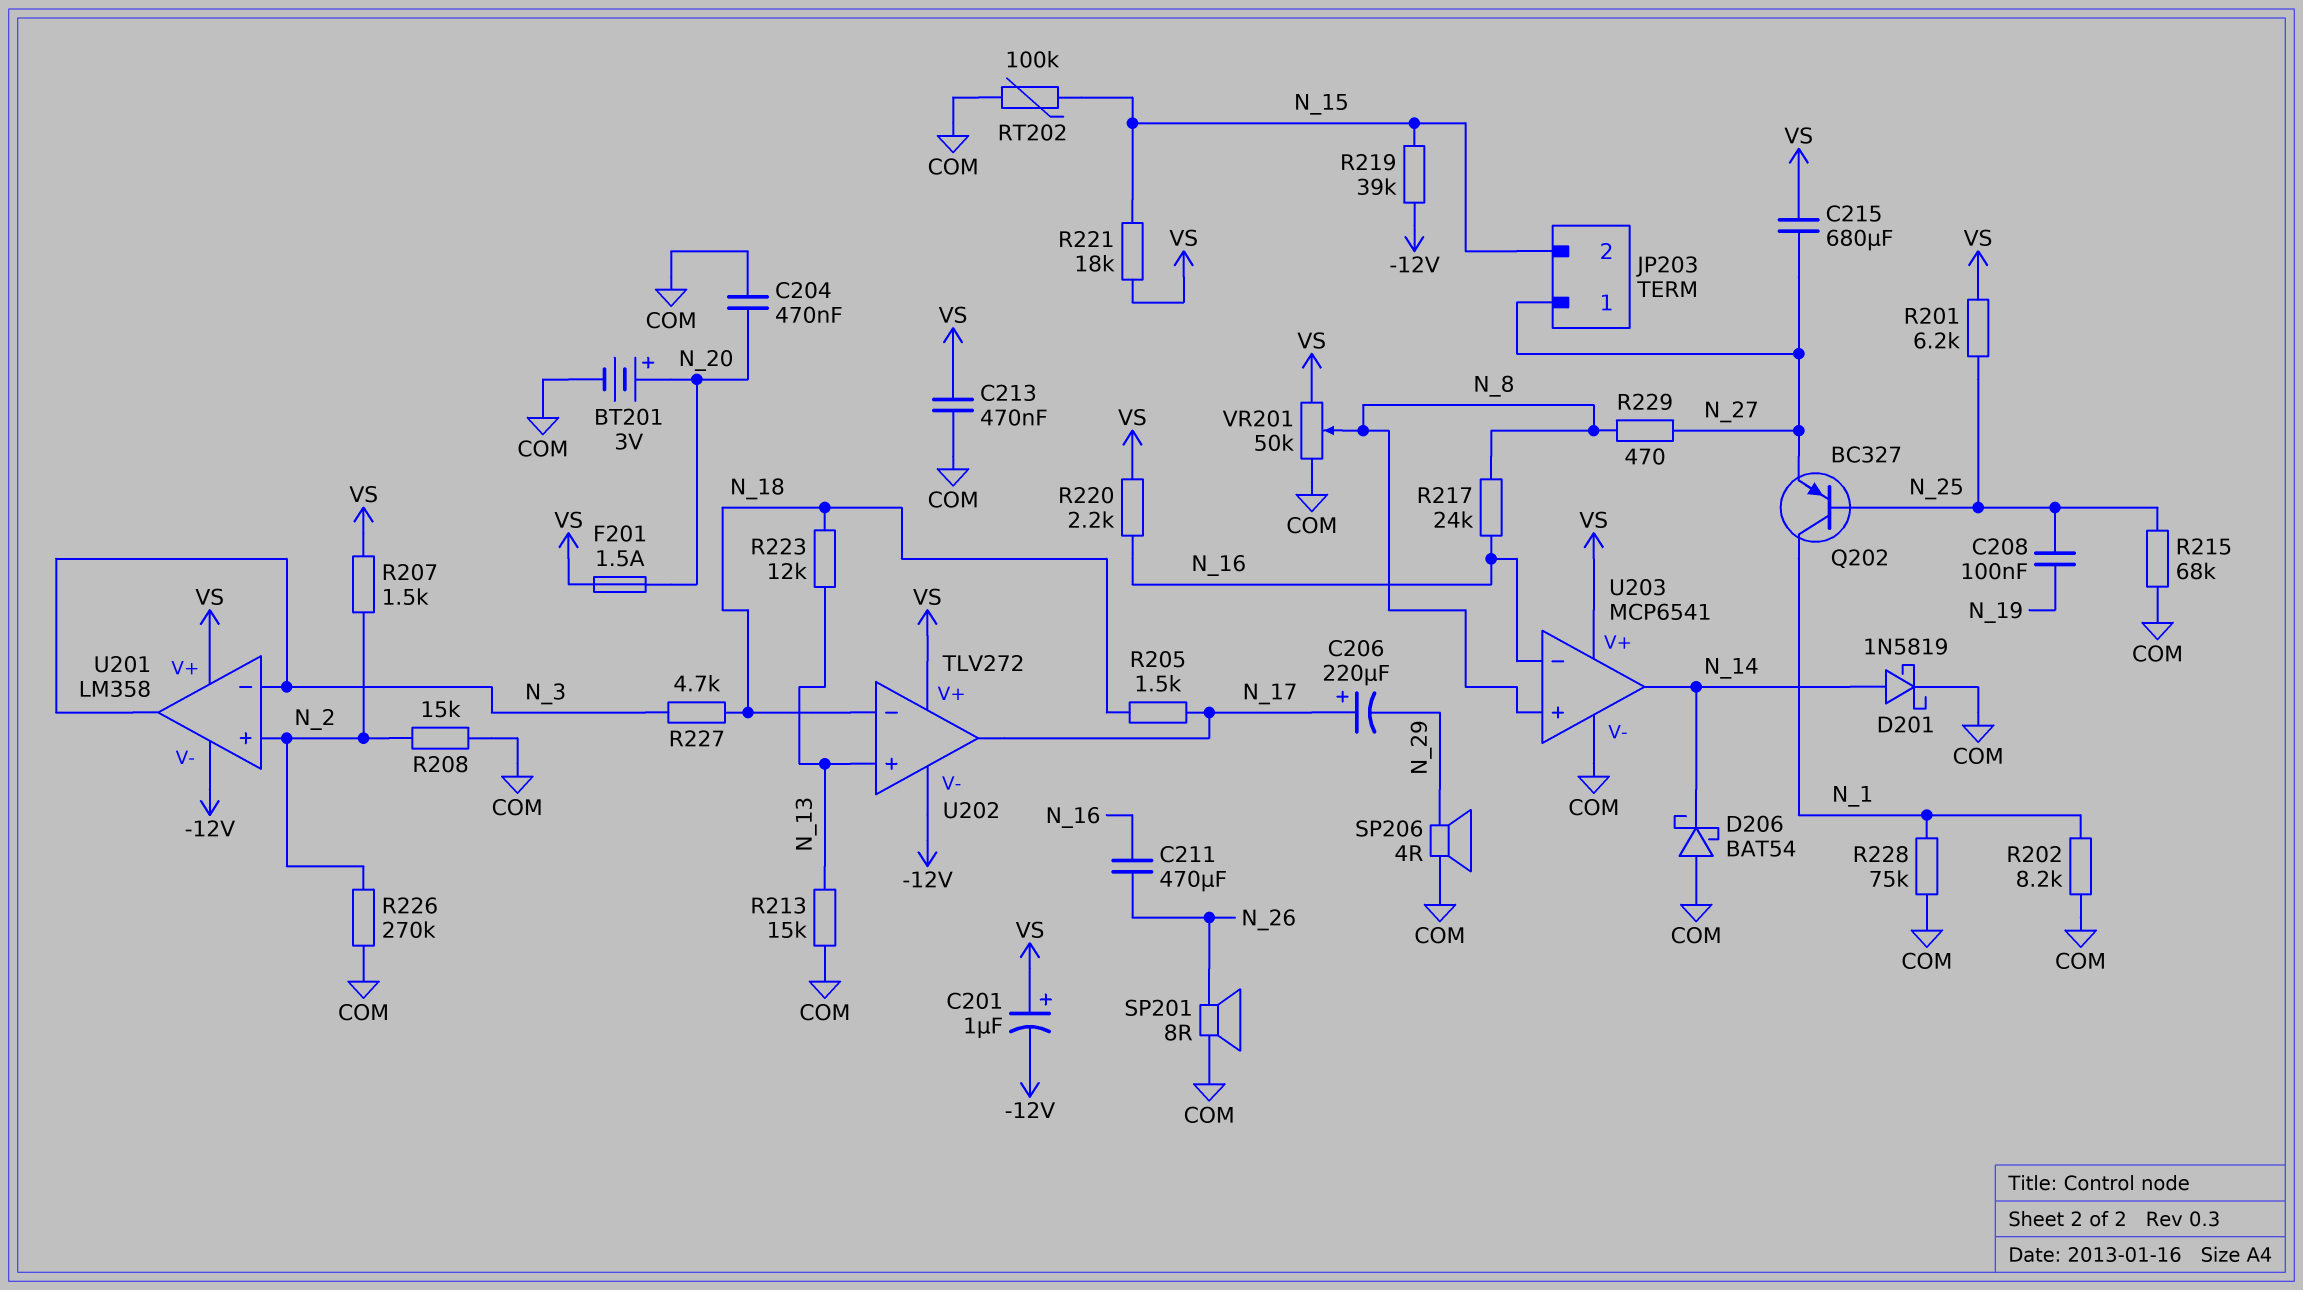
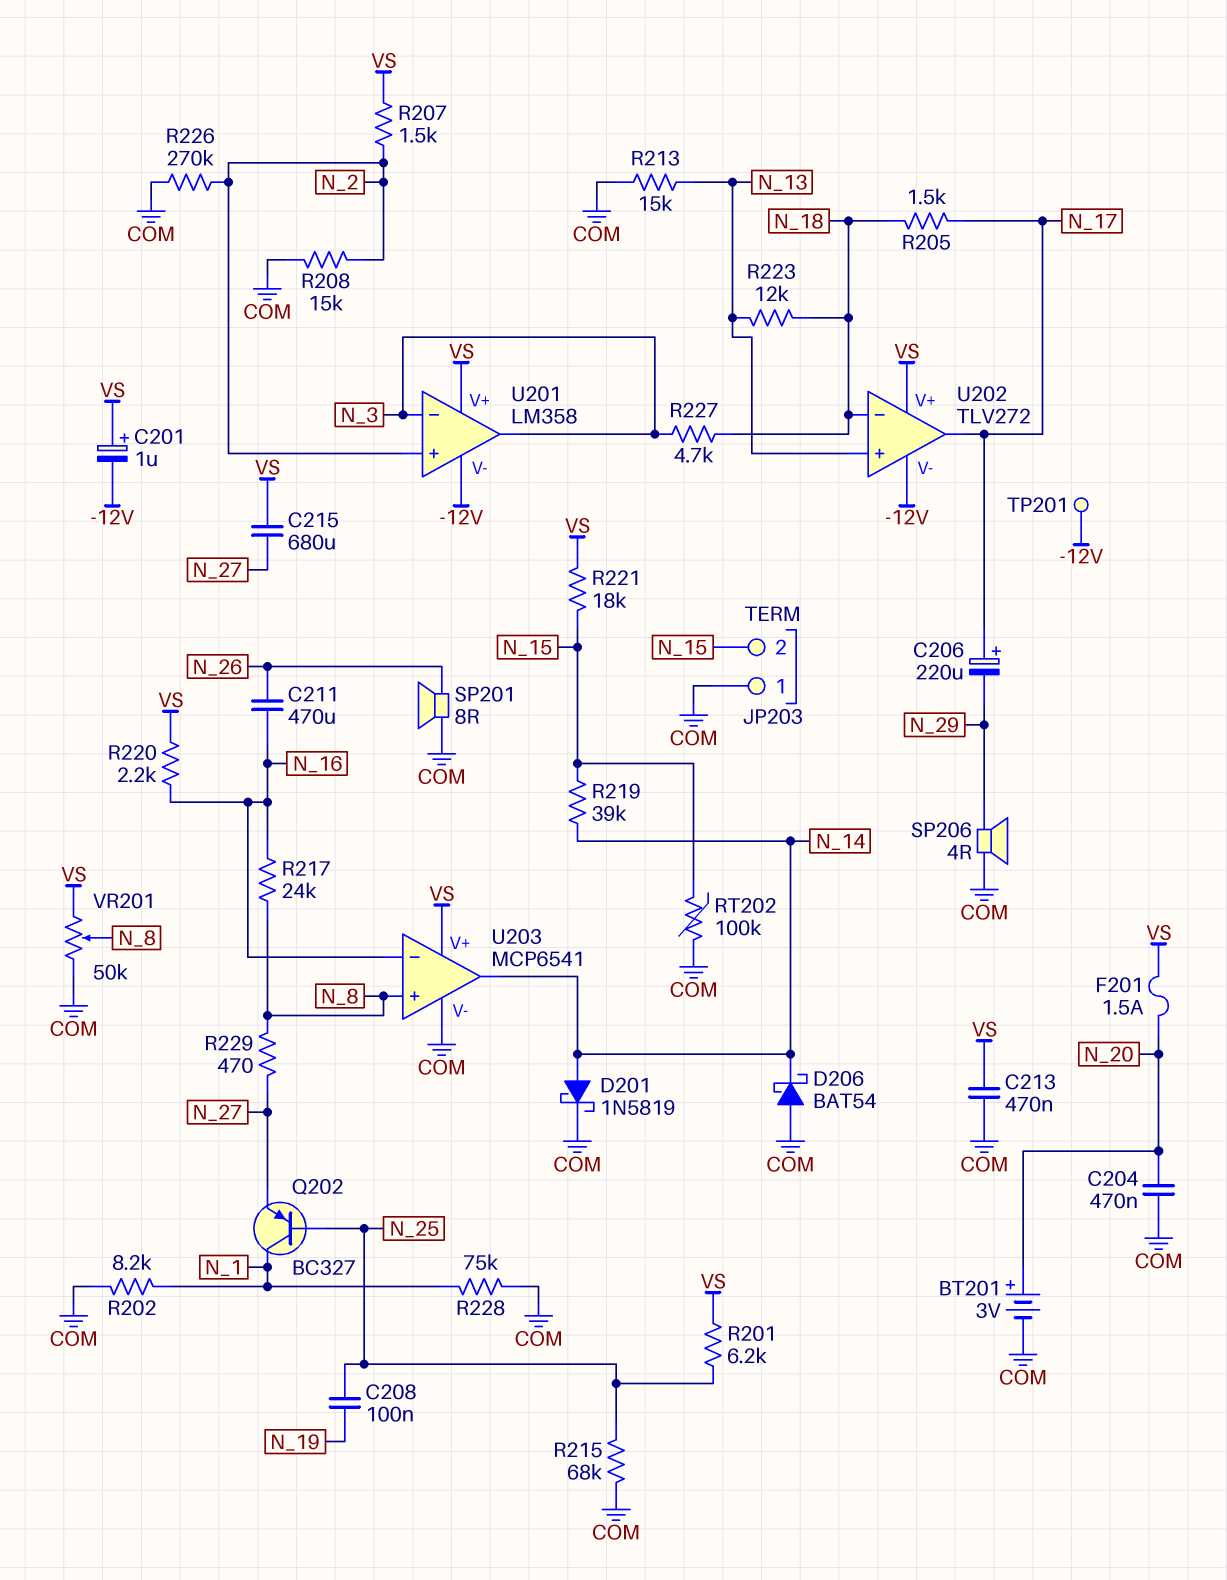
JP203 pin 1: N_27 -> COM
R219: 39k (-12V, N_15) -> 39k (N_14, N_15)
TP201: none -> test point (-12V)

